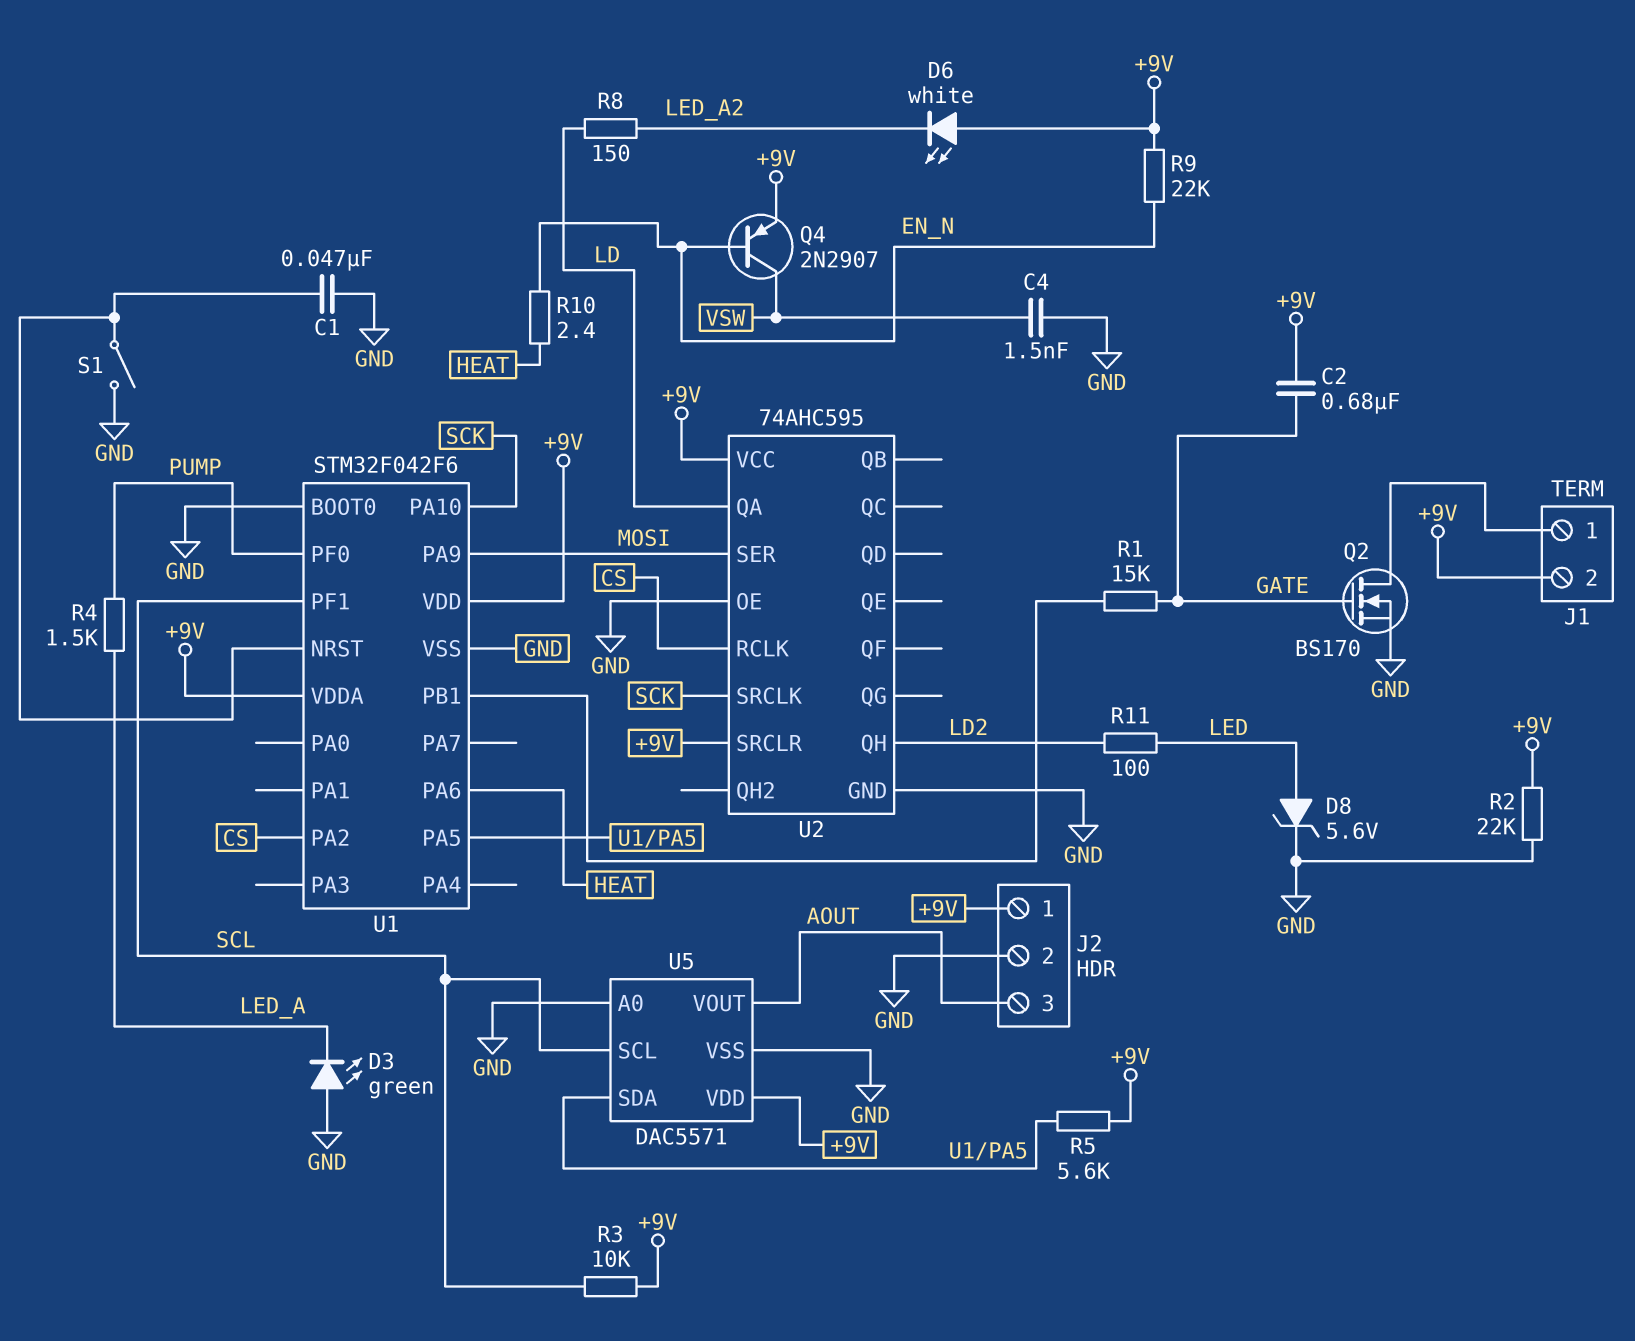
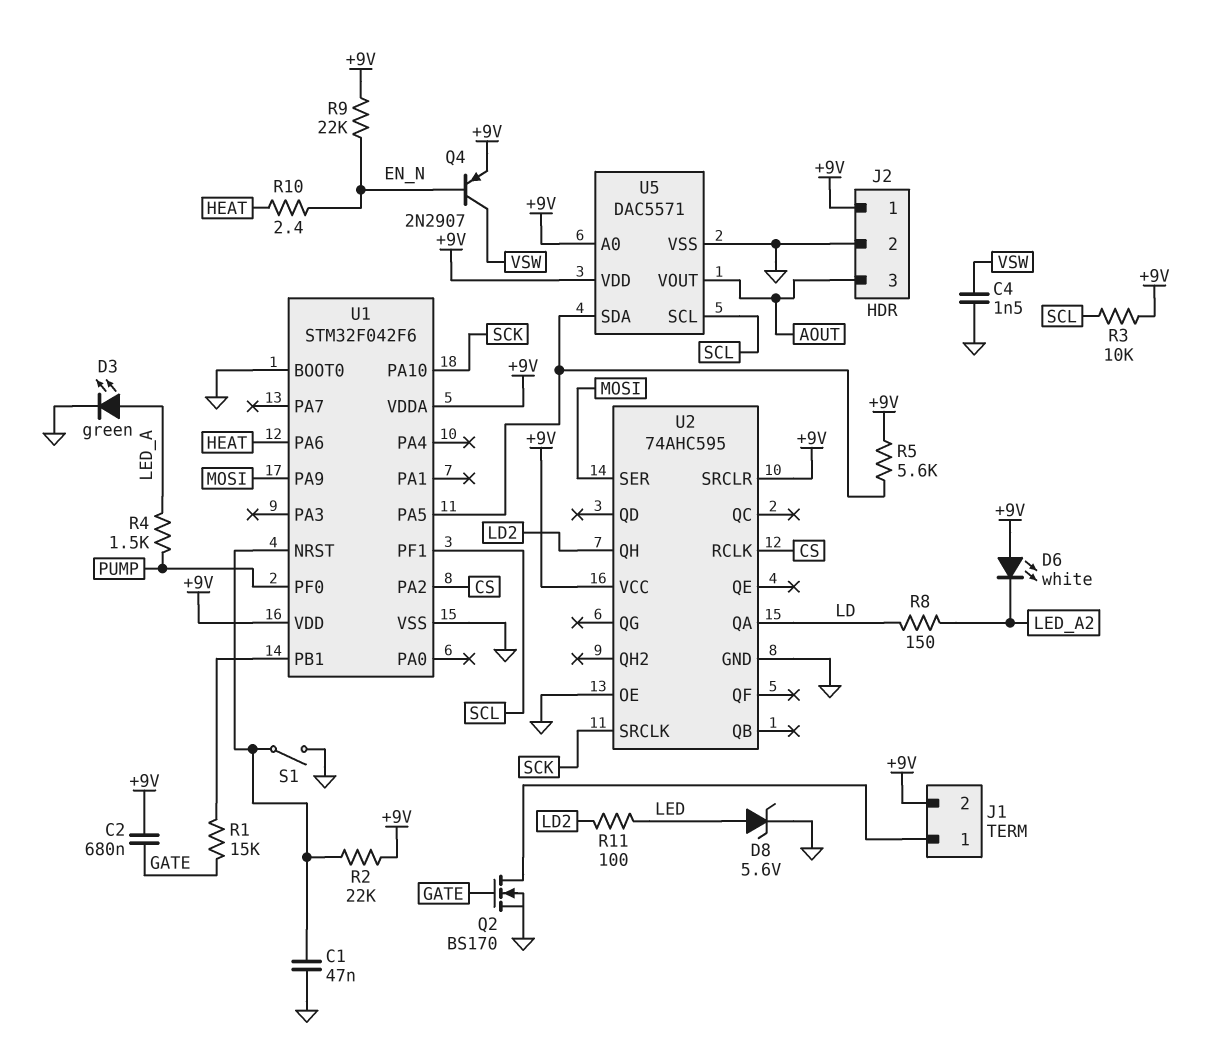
D3: LED green (A GND, K LED_A) -> LED green (A LED_A, K GND)
R2: 22k (+9V, GND) -> 22k (+9V, U1/NRST)
U5 pin A0: GND -> +9V

